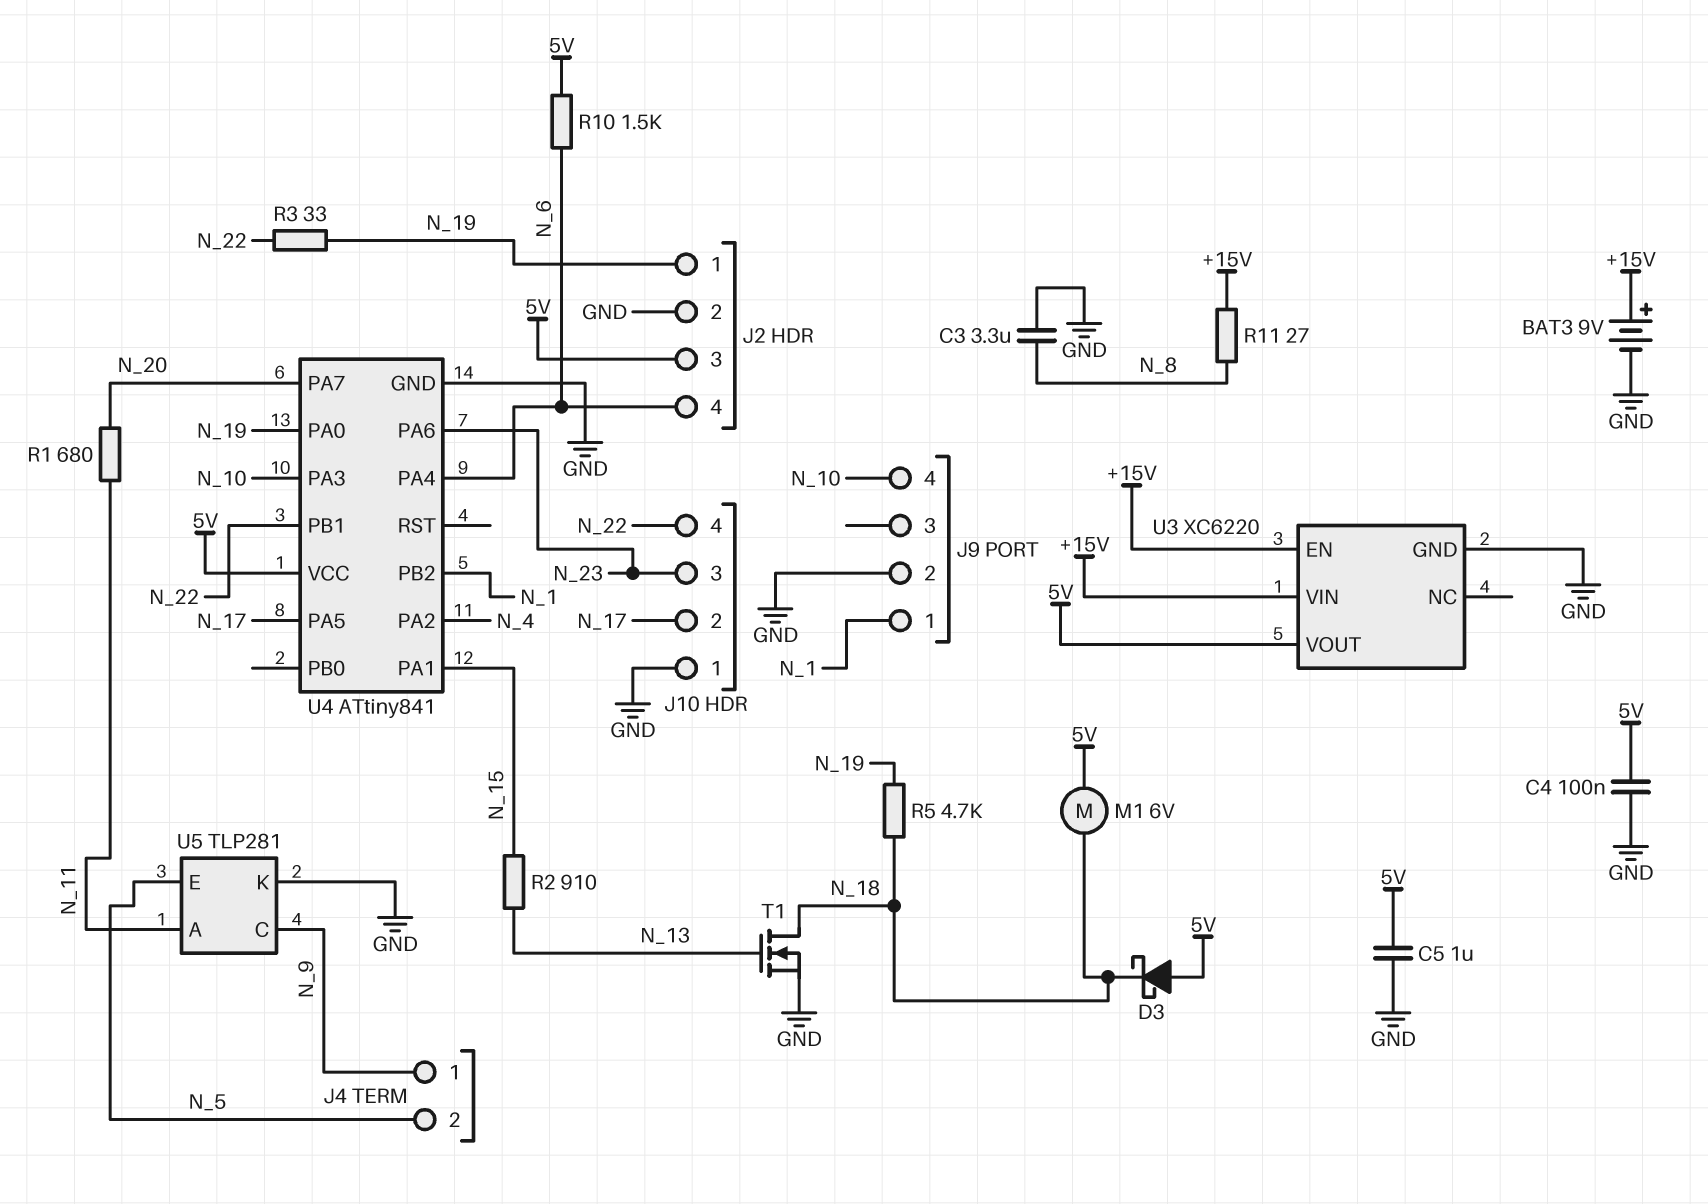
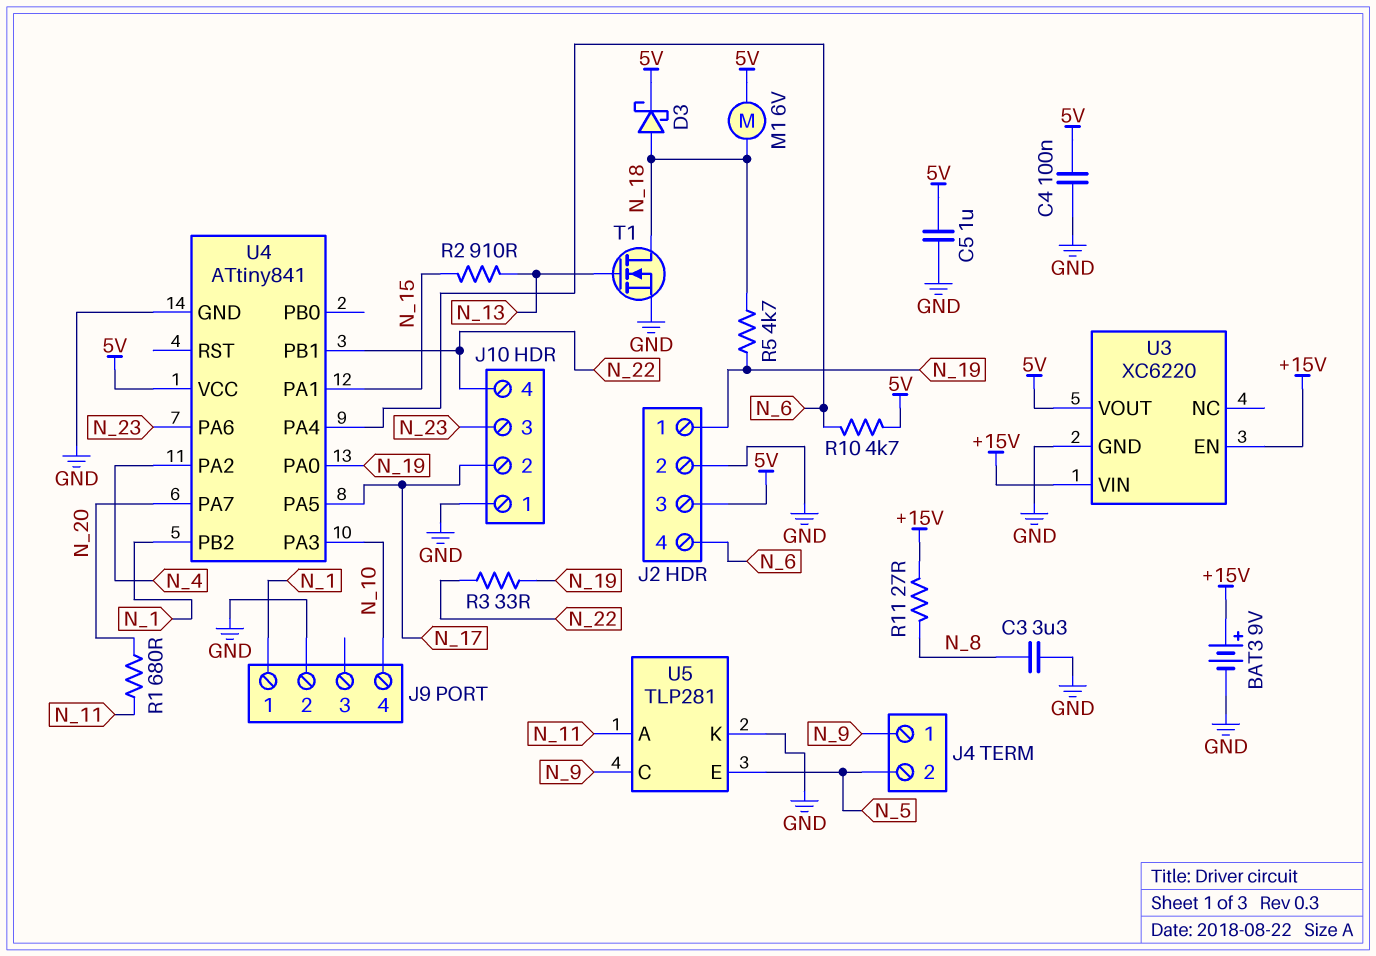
D3: schottky (A 5V, K N_18) -> schottky (A N_18, K 5V)
R10: 1.5k (5V, N_6) -> 4.7k (5V, N_6)

